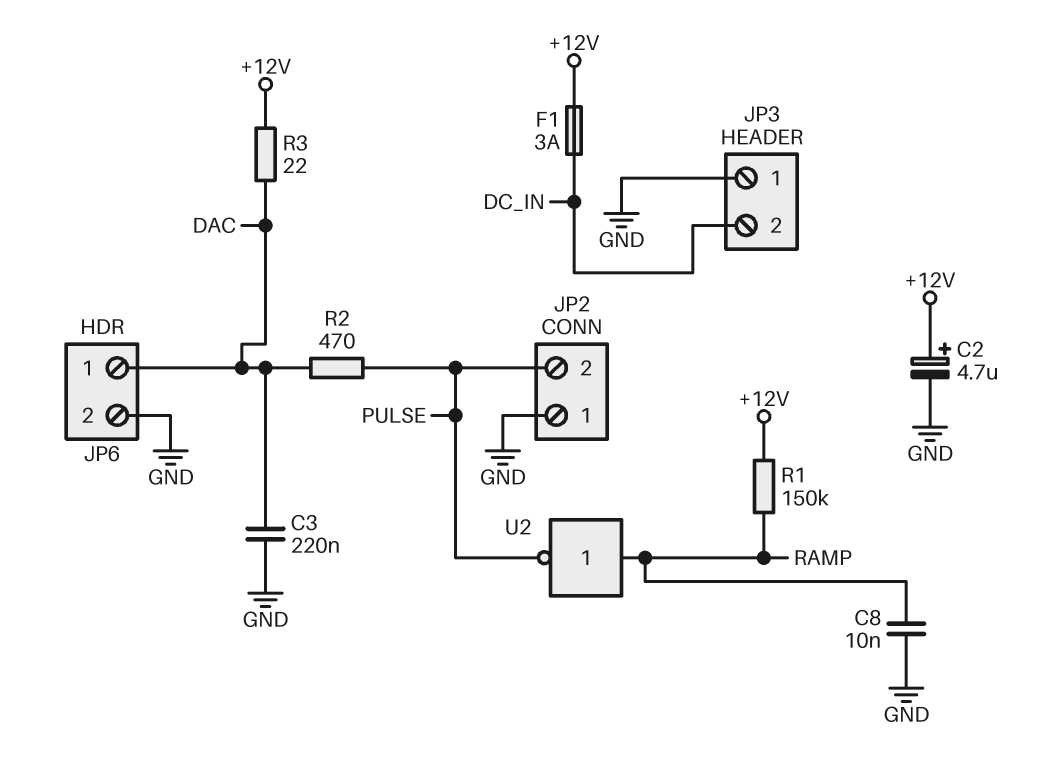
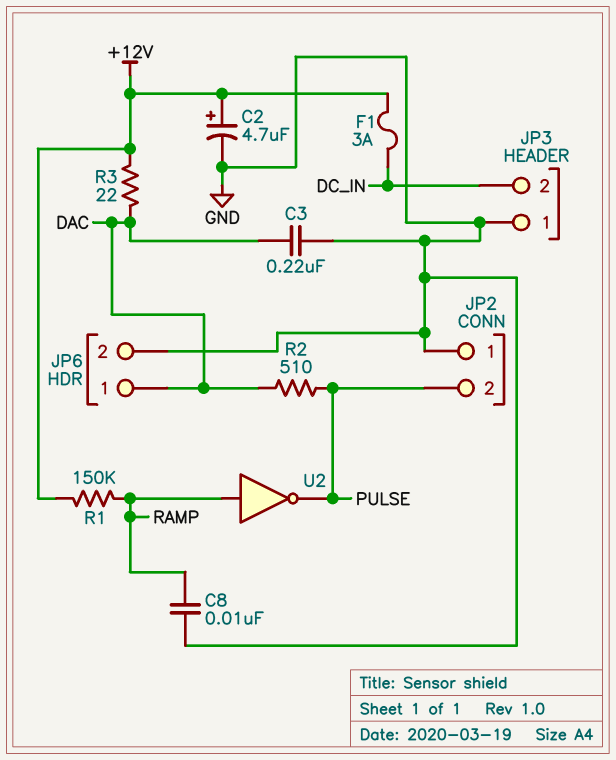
R2: 470 (DAC, PULSE) -> 510 (DAC, PULSE)

